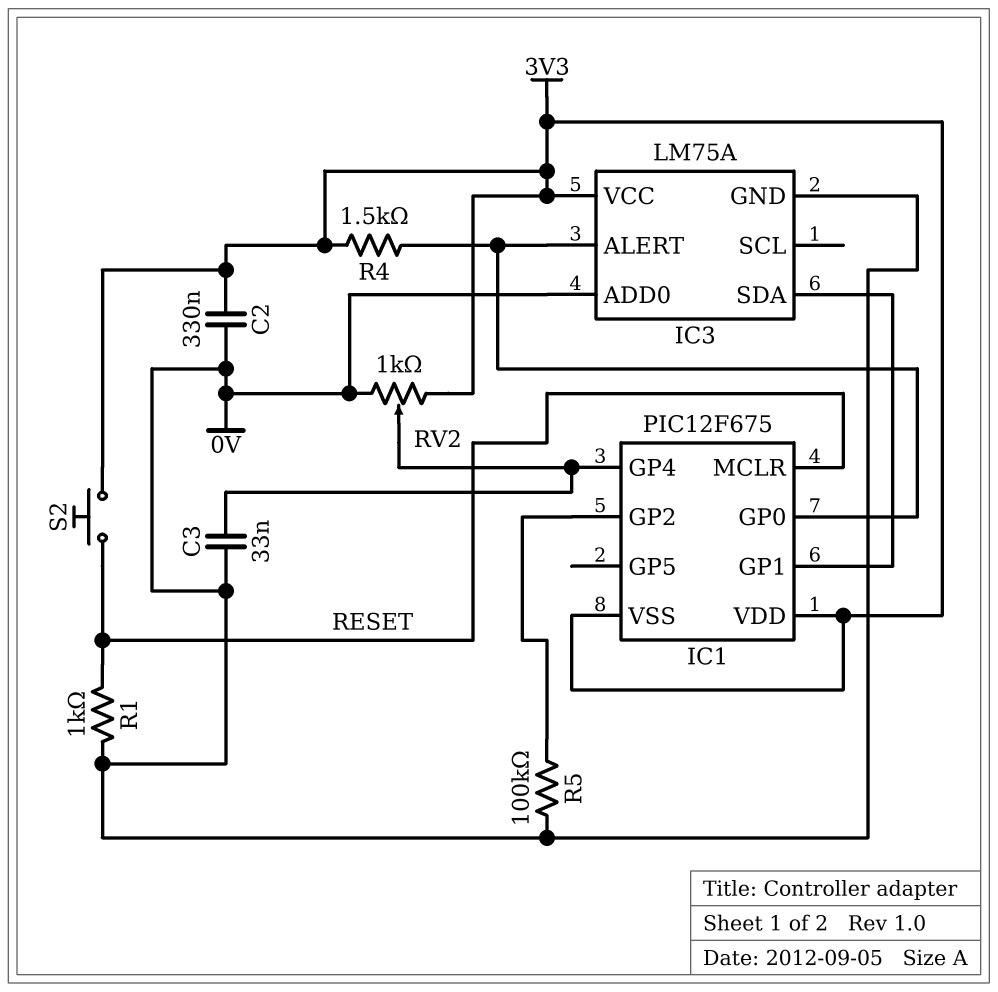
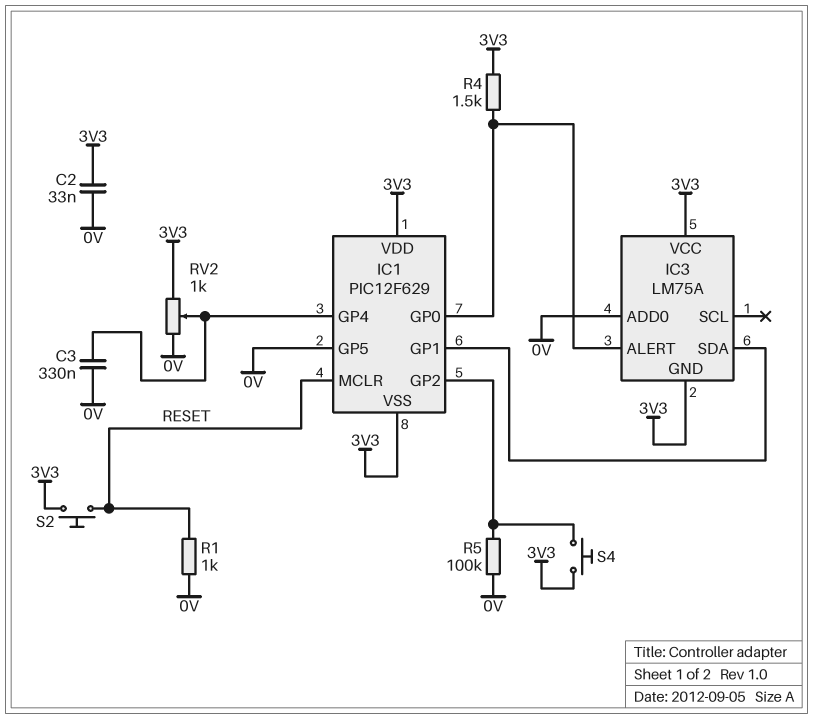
C2: 330nF (0V, 3V3) -> 33nF (0V, 3V3)
C3: 33nF (0V, IC1/GP4) -> 330nF (0V, IC1/GP4)
IC1: PIC12F675 -> PIC12F629
IC1 pin GP5: none -> 0V
IC3 pin GND: 0V -> 3V3
S4: none -> button (3V3, IC1/GP2)

